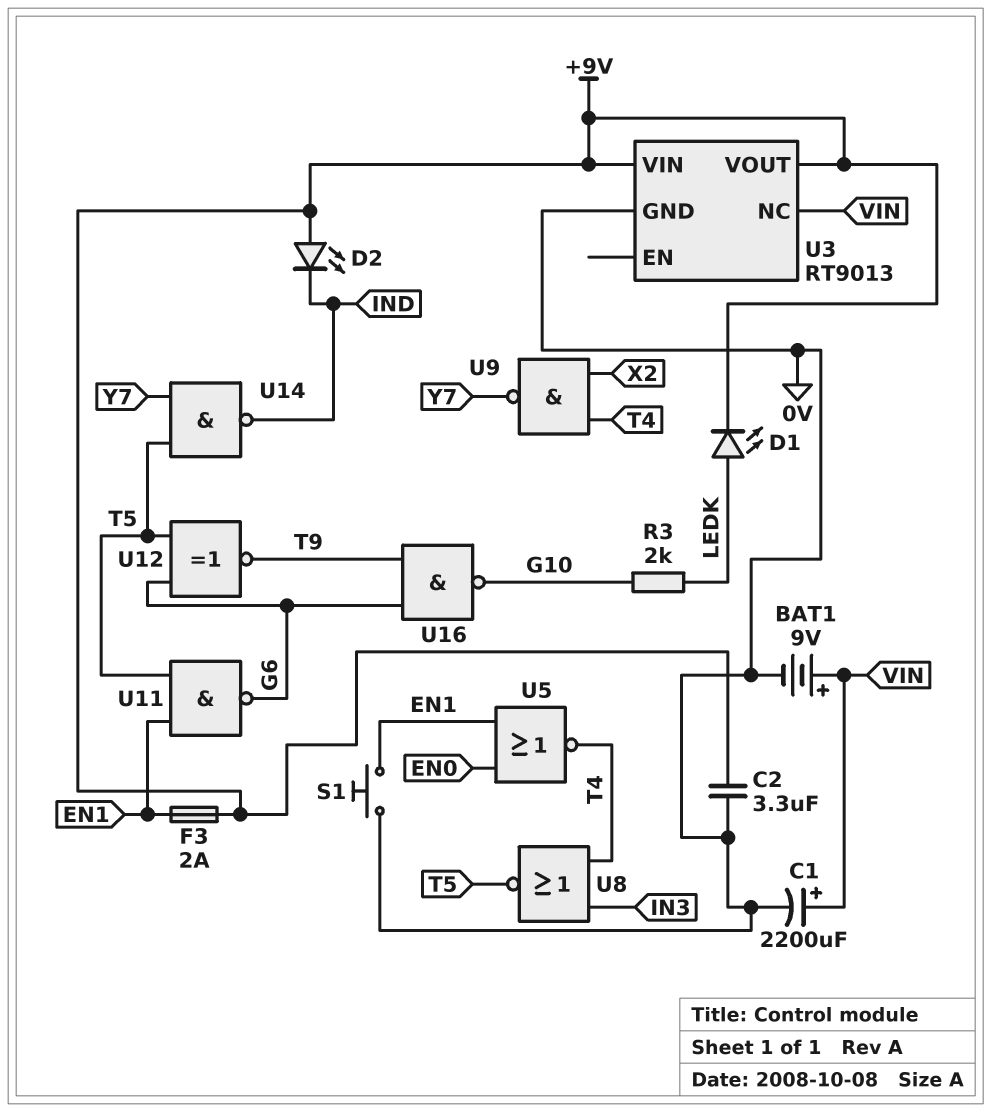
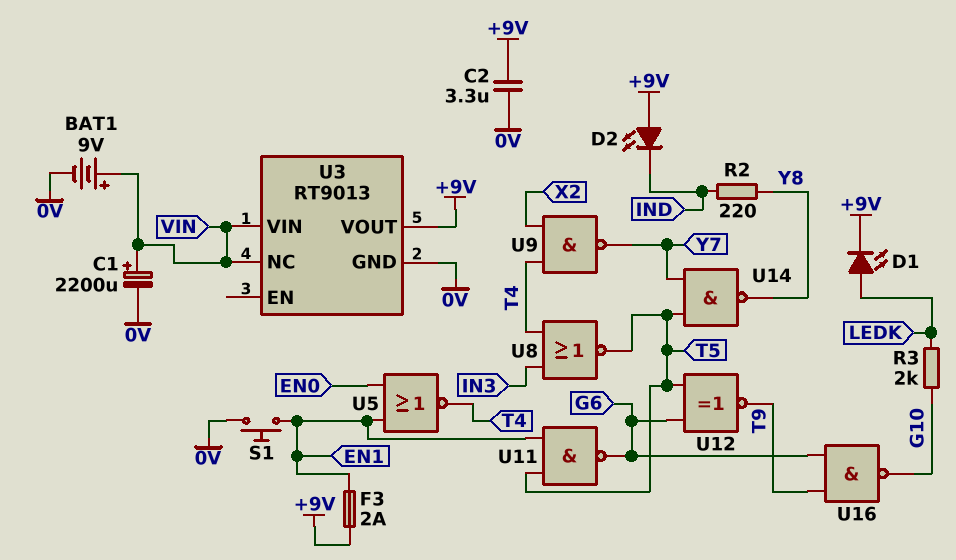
R2: none -> 220 (IND, Y8)
U3 pin VIN: +9V -> VIN
U14: NAND (in T5, in Y7, out IND) -> NAND (in T5, in Y7, out Y8)

